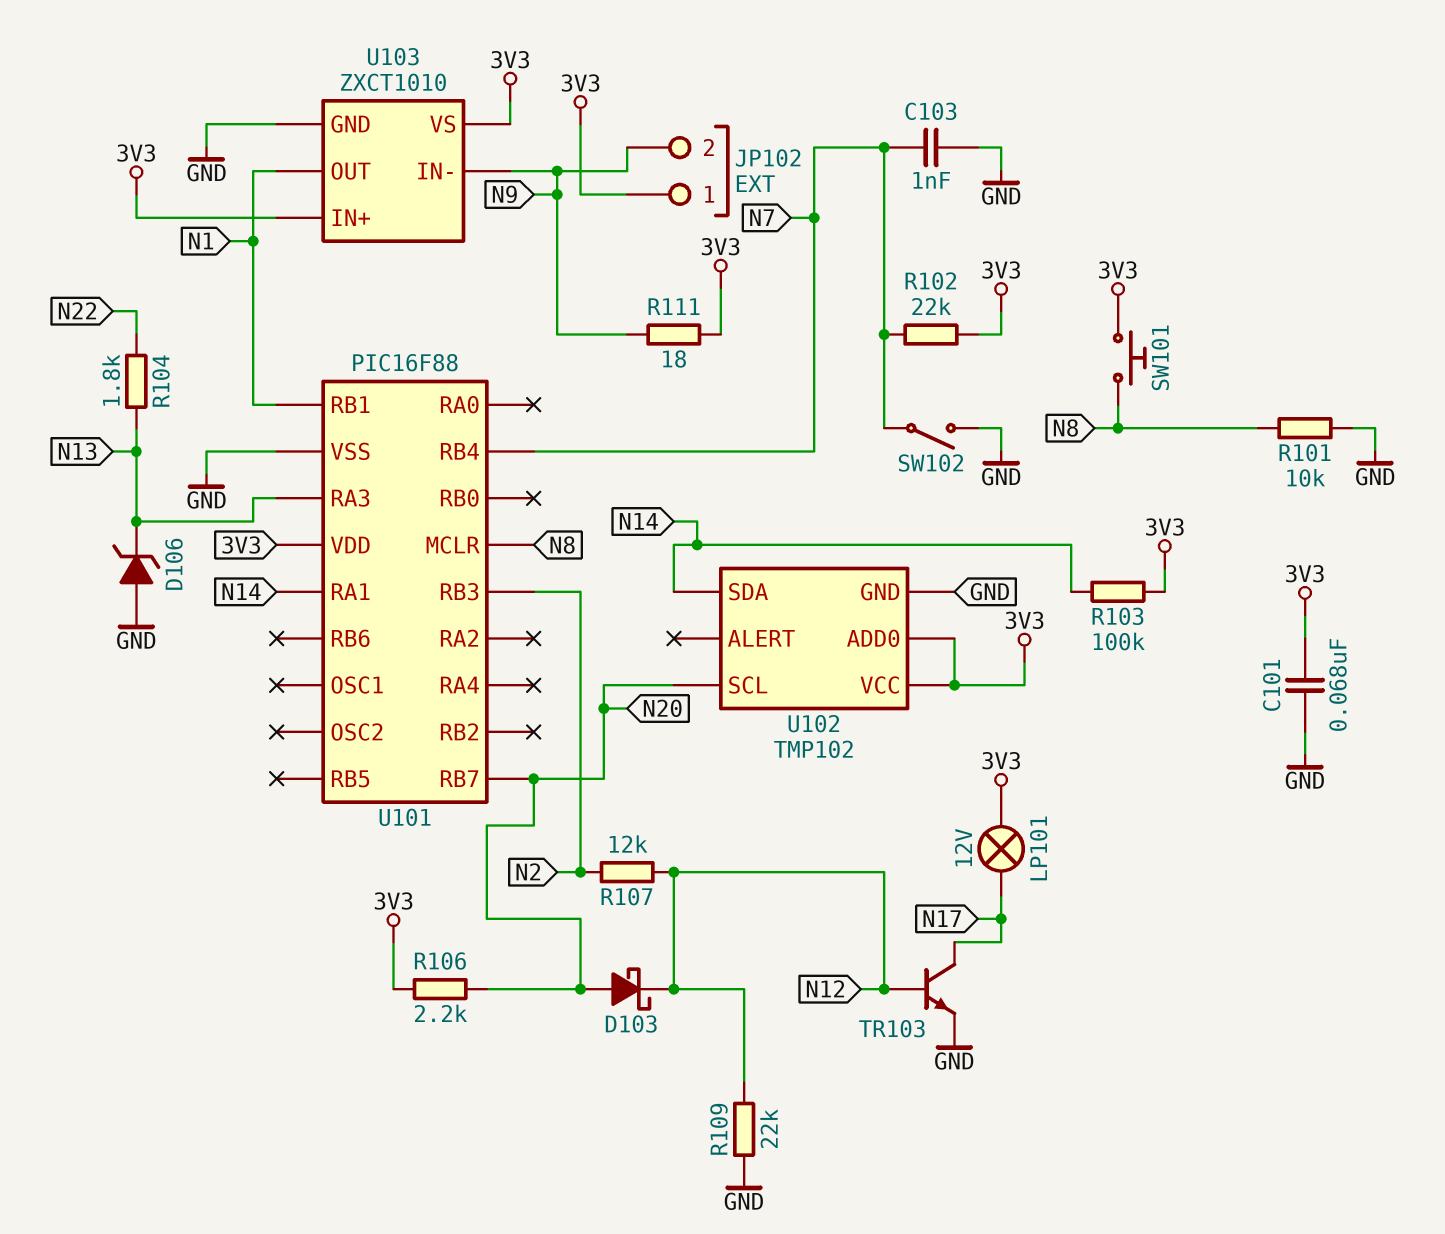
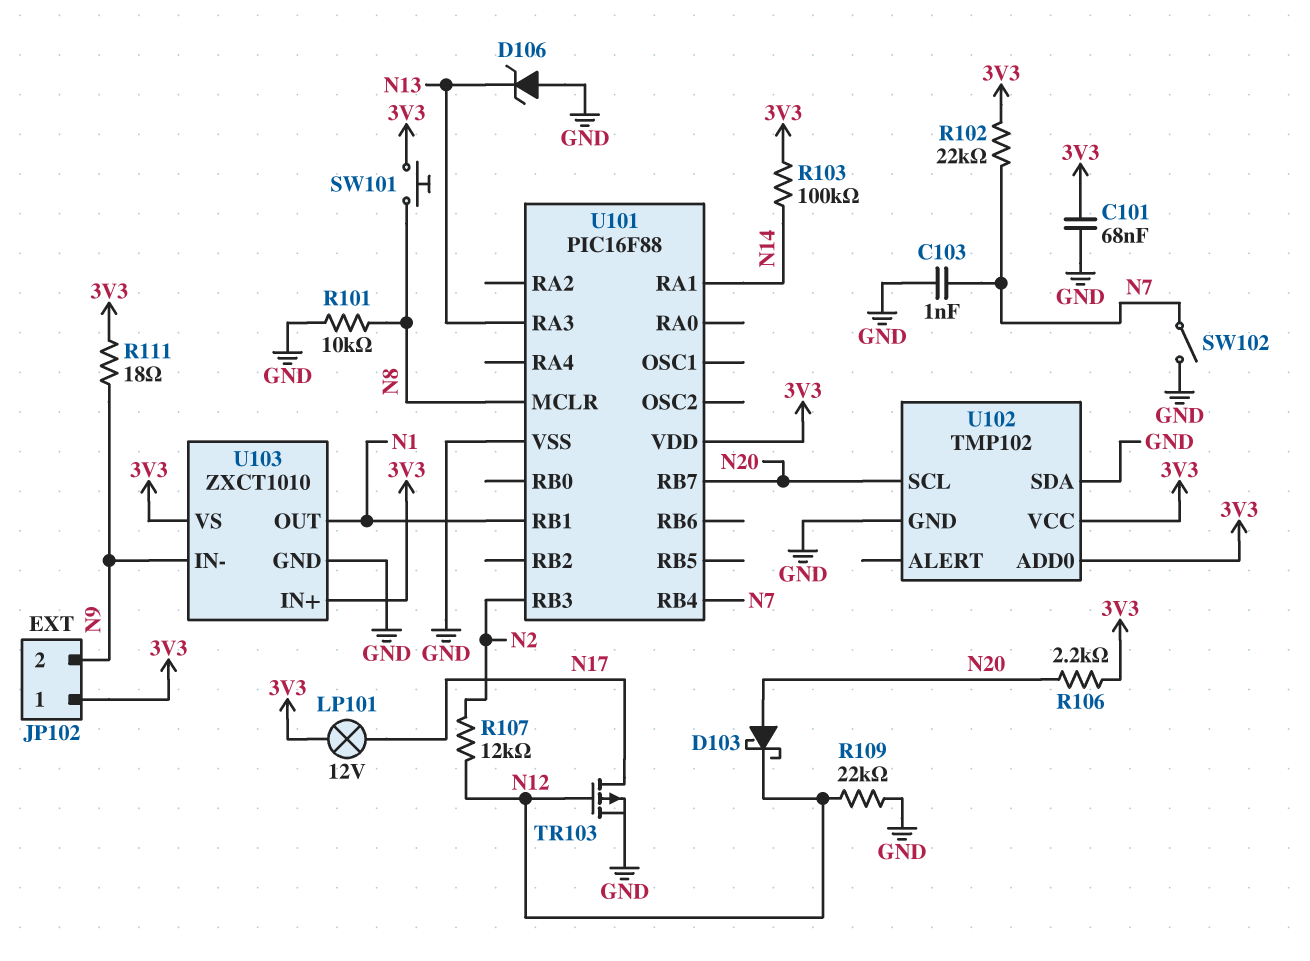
R104: 1.8k (N13, N22) -> none
TR103: NPN (B N12, C N17, E GND) -> PMOS (G N12, D N17, S GND)
U102 pin SDA: N14 -> GND

